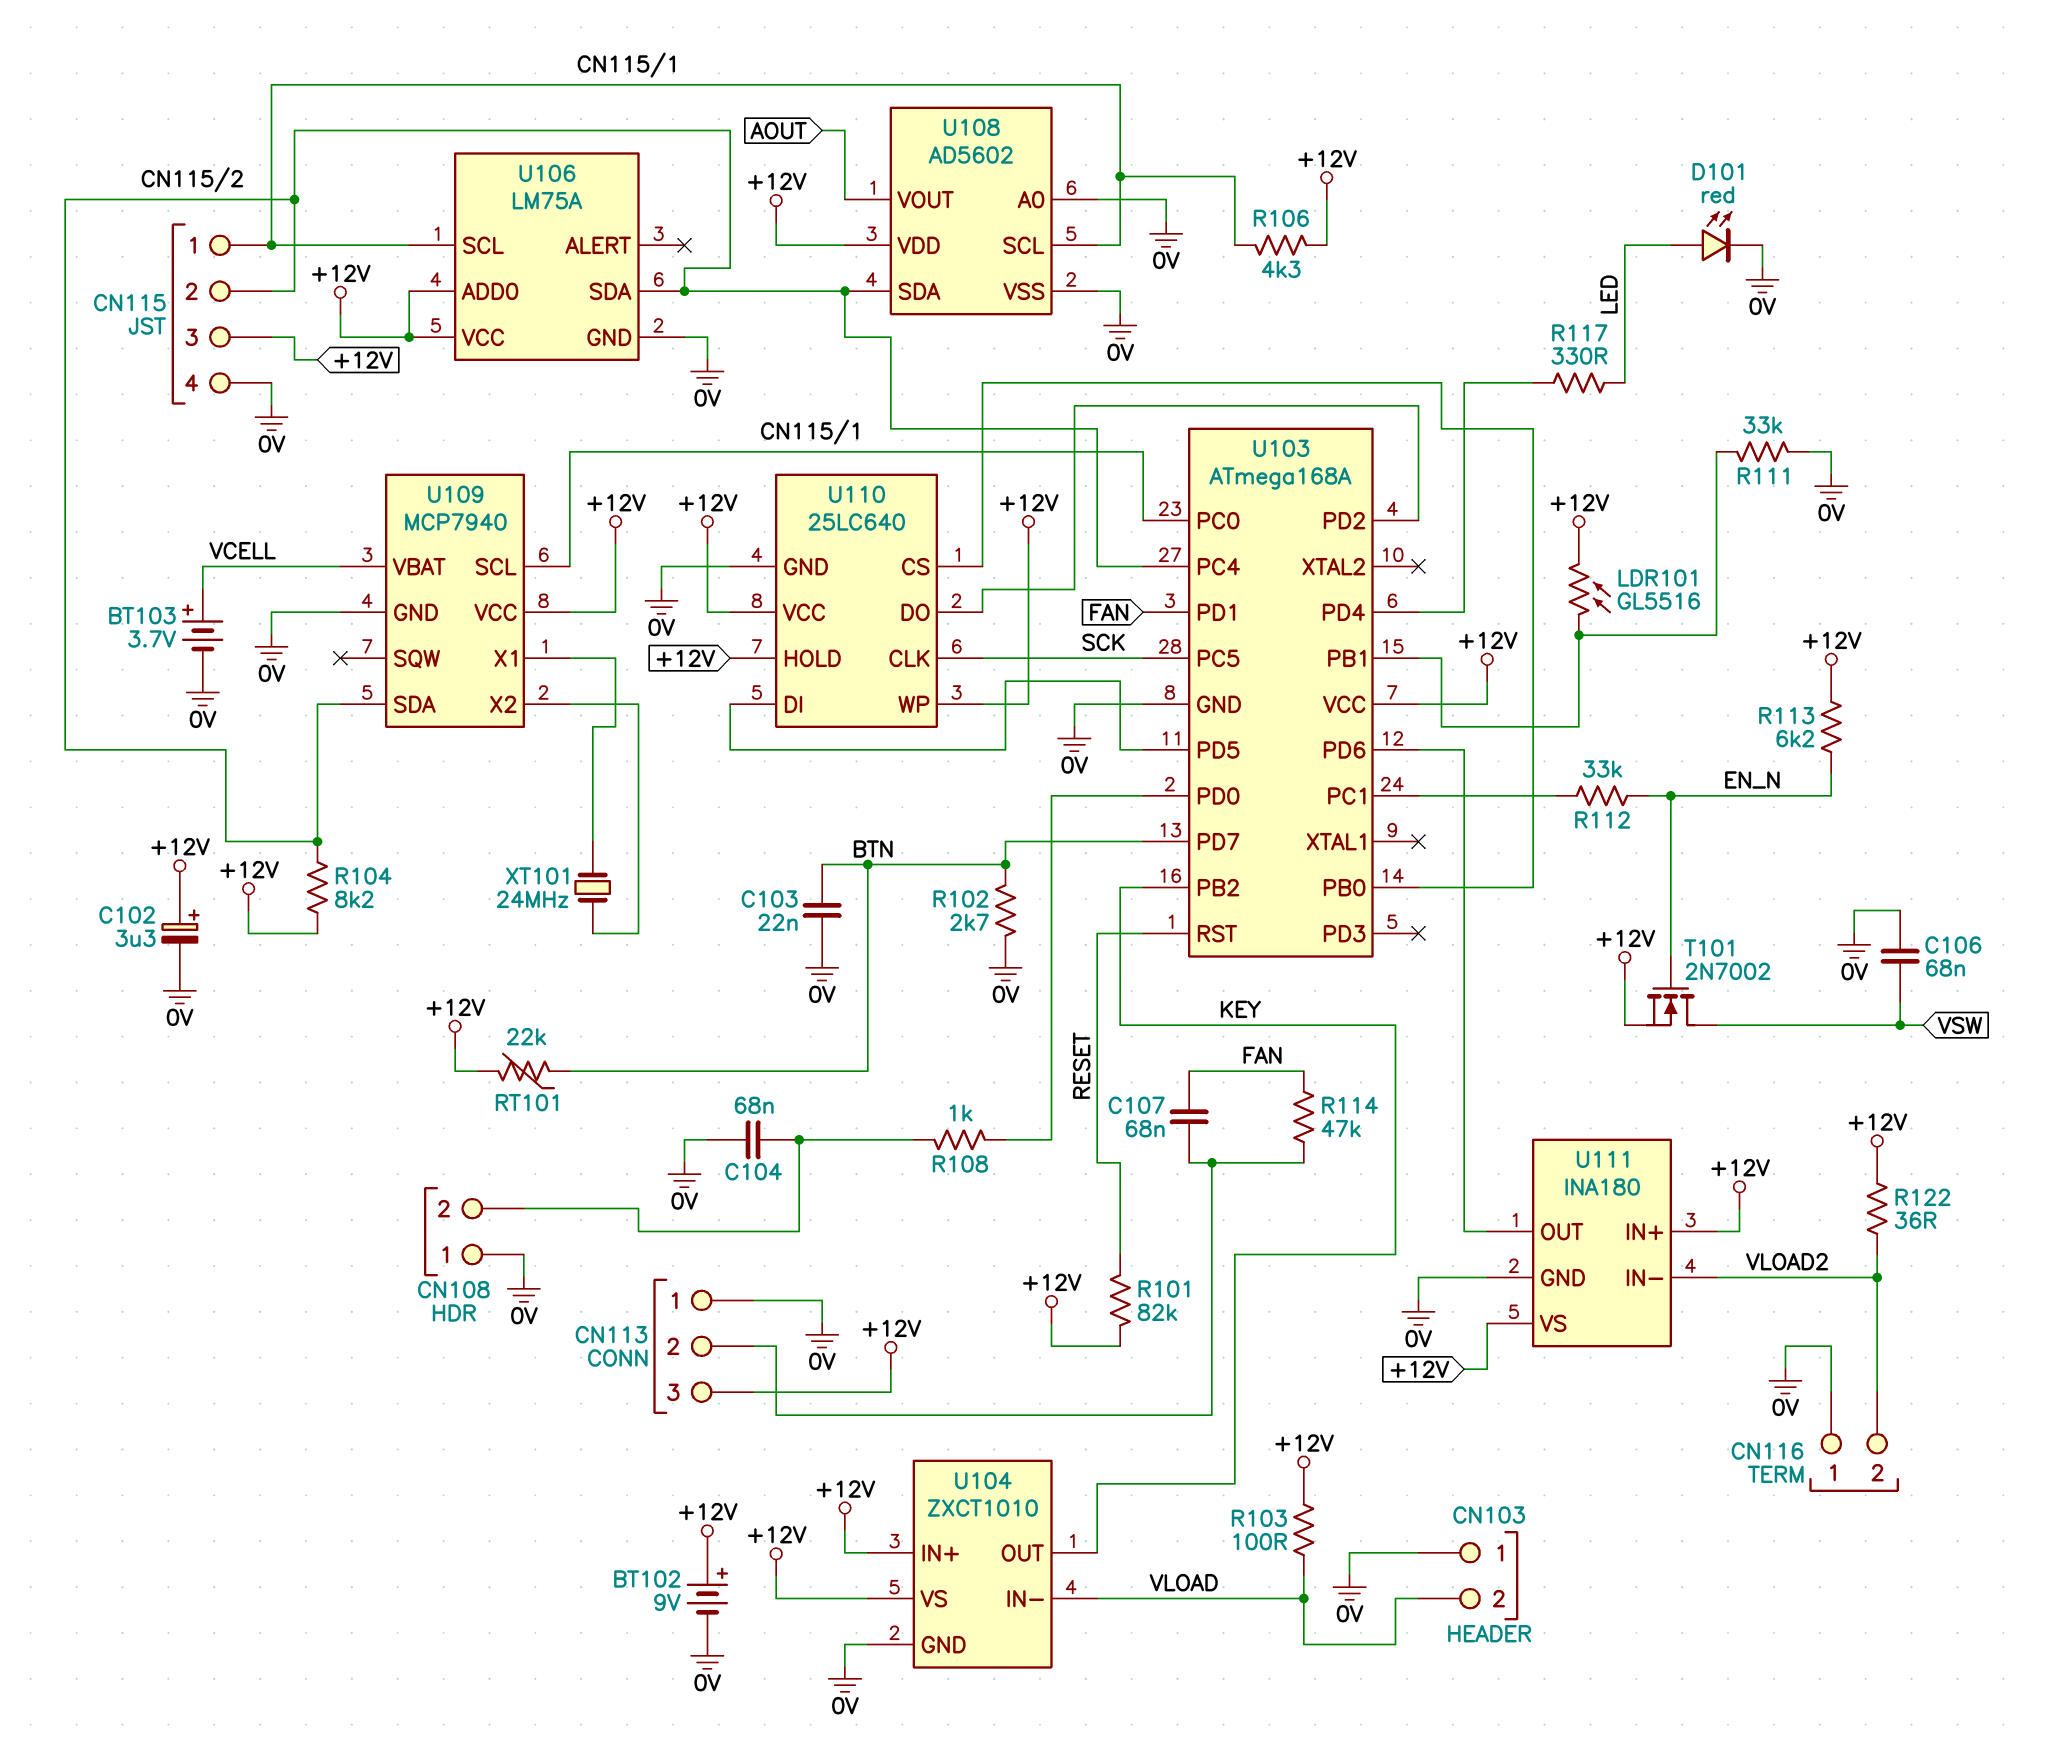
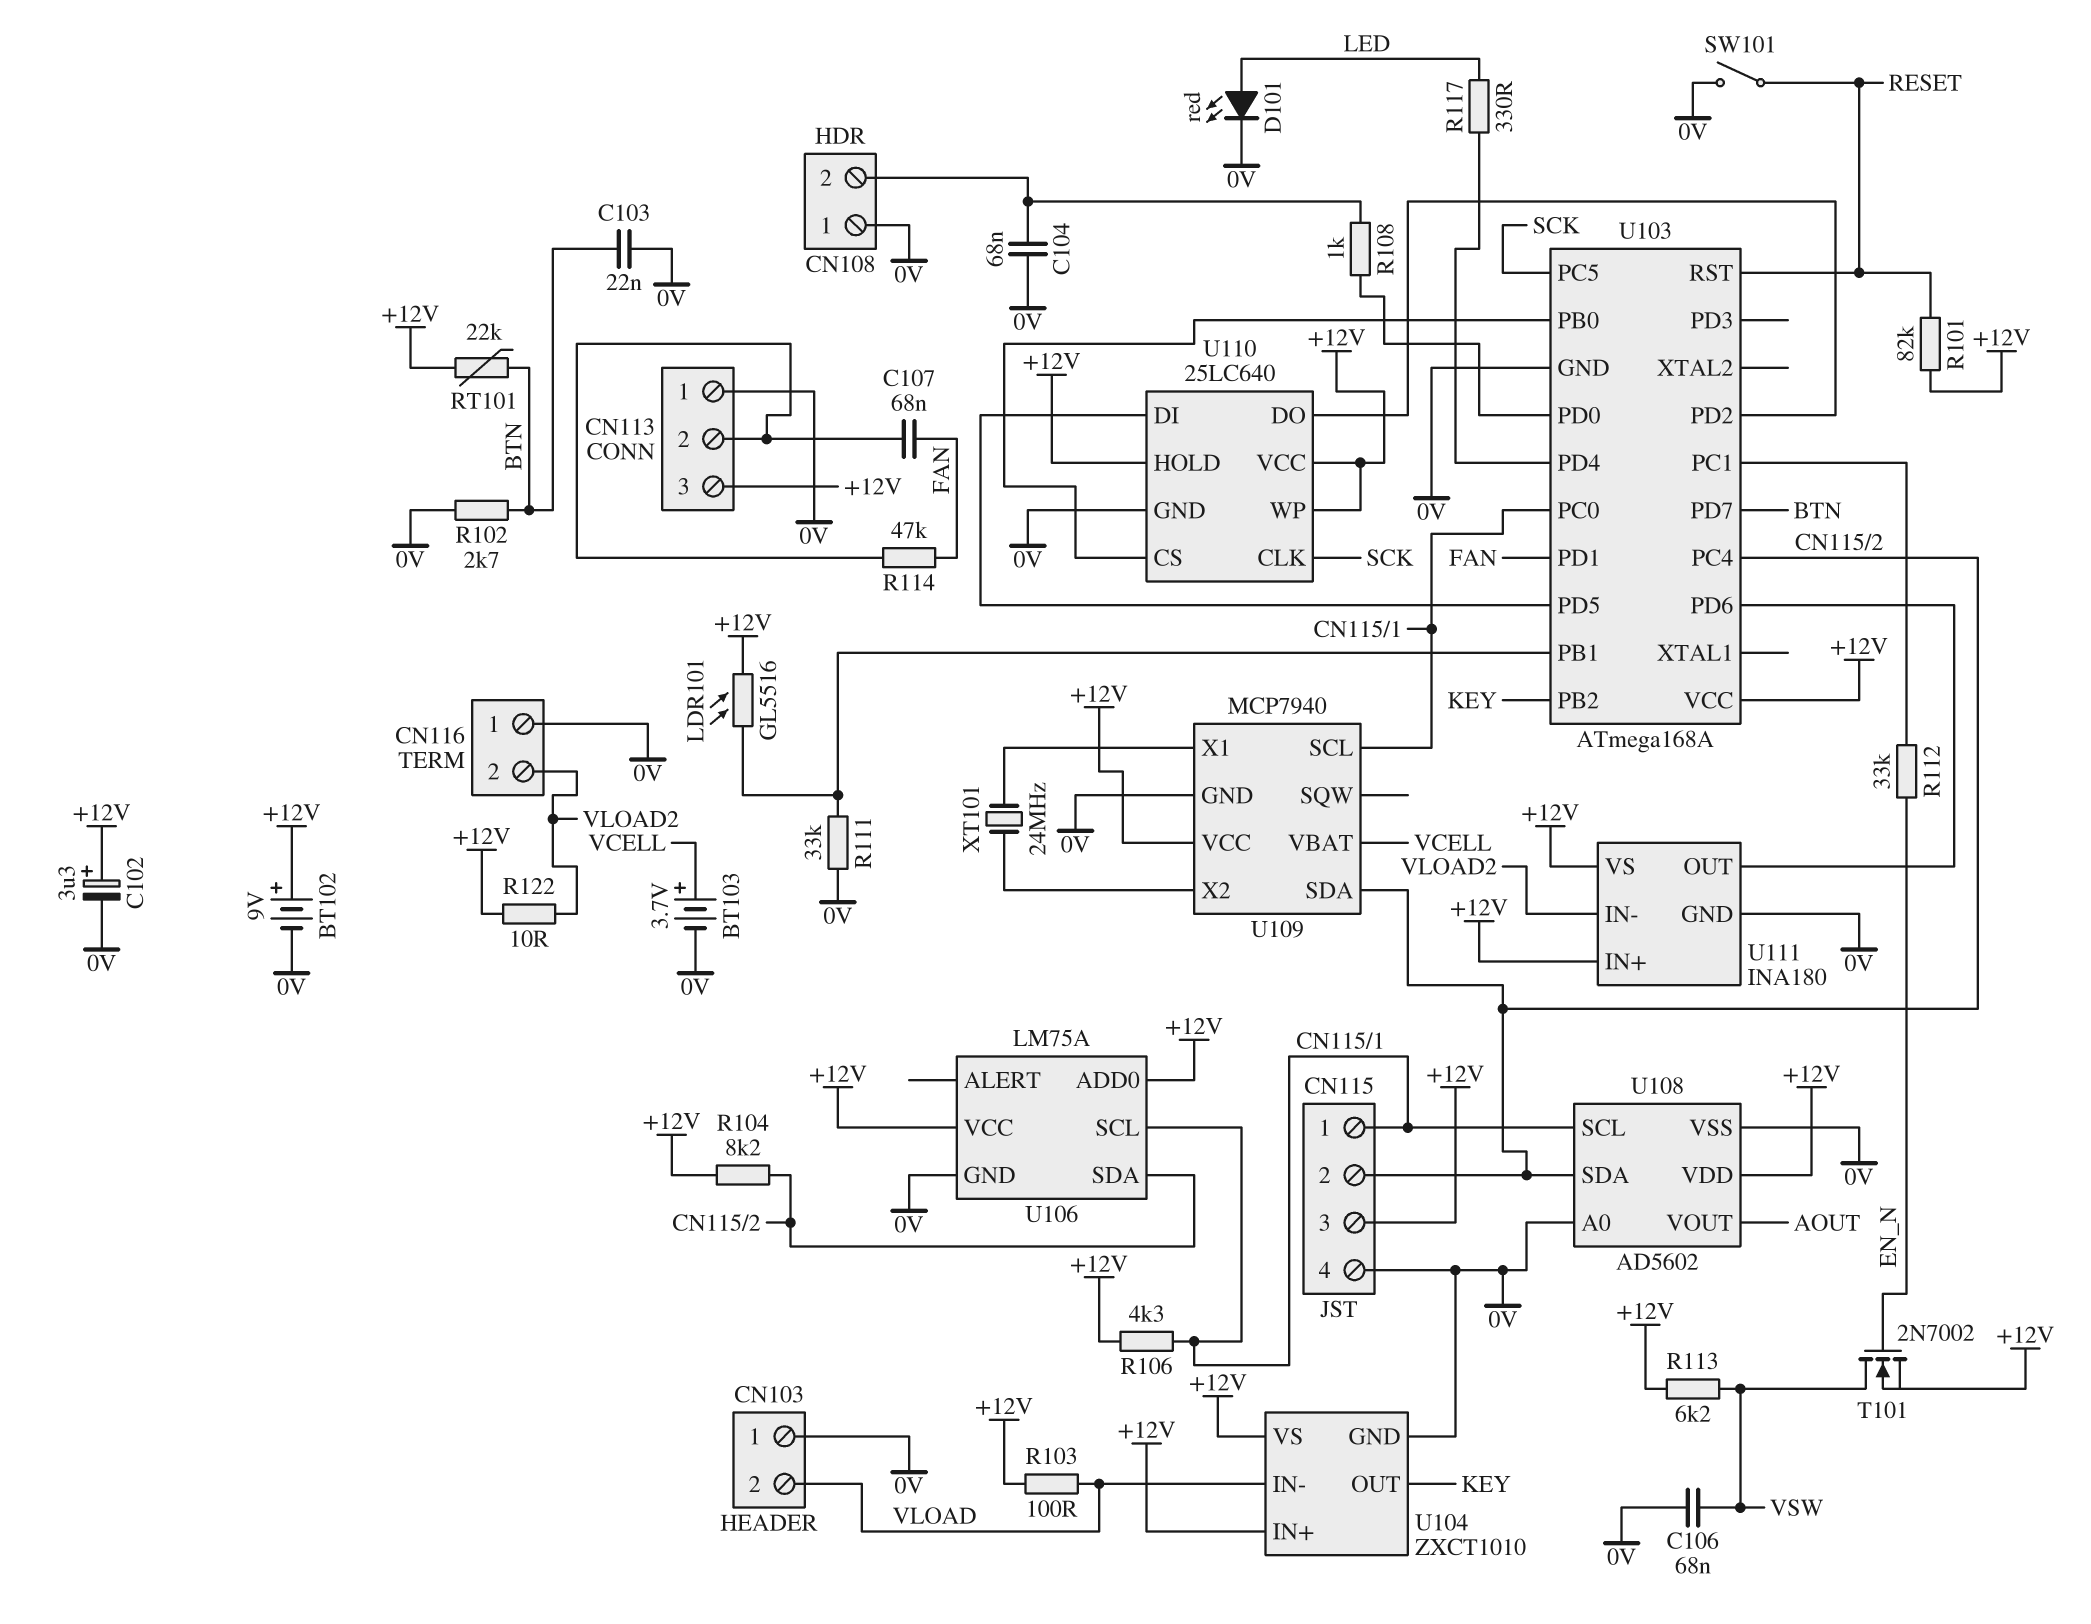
R113: 6.2k (+12V, EN_N) -> 6.2k (+12V, VSW)
R122: 36 (+12V, VLOAD2) -> 10 (+12V, VLOAD2)
SW101: none -> switch (0V, RESET)

